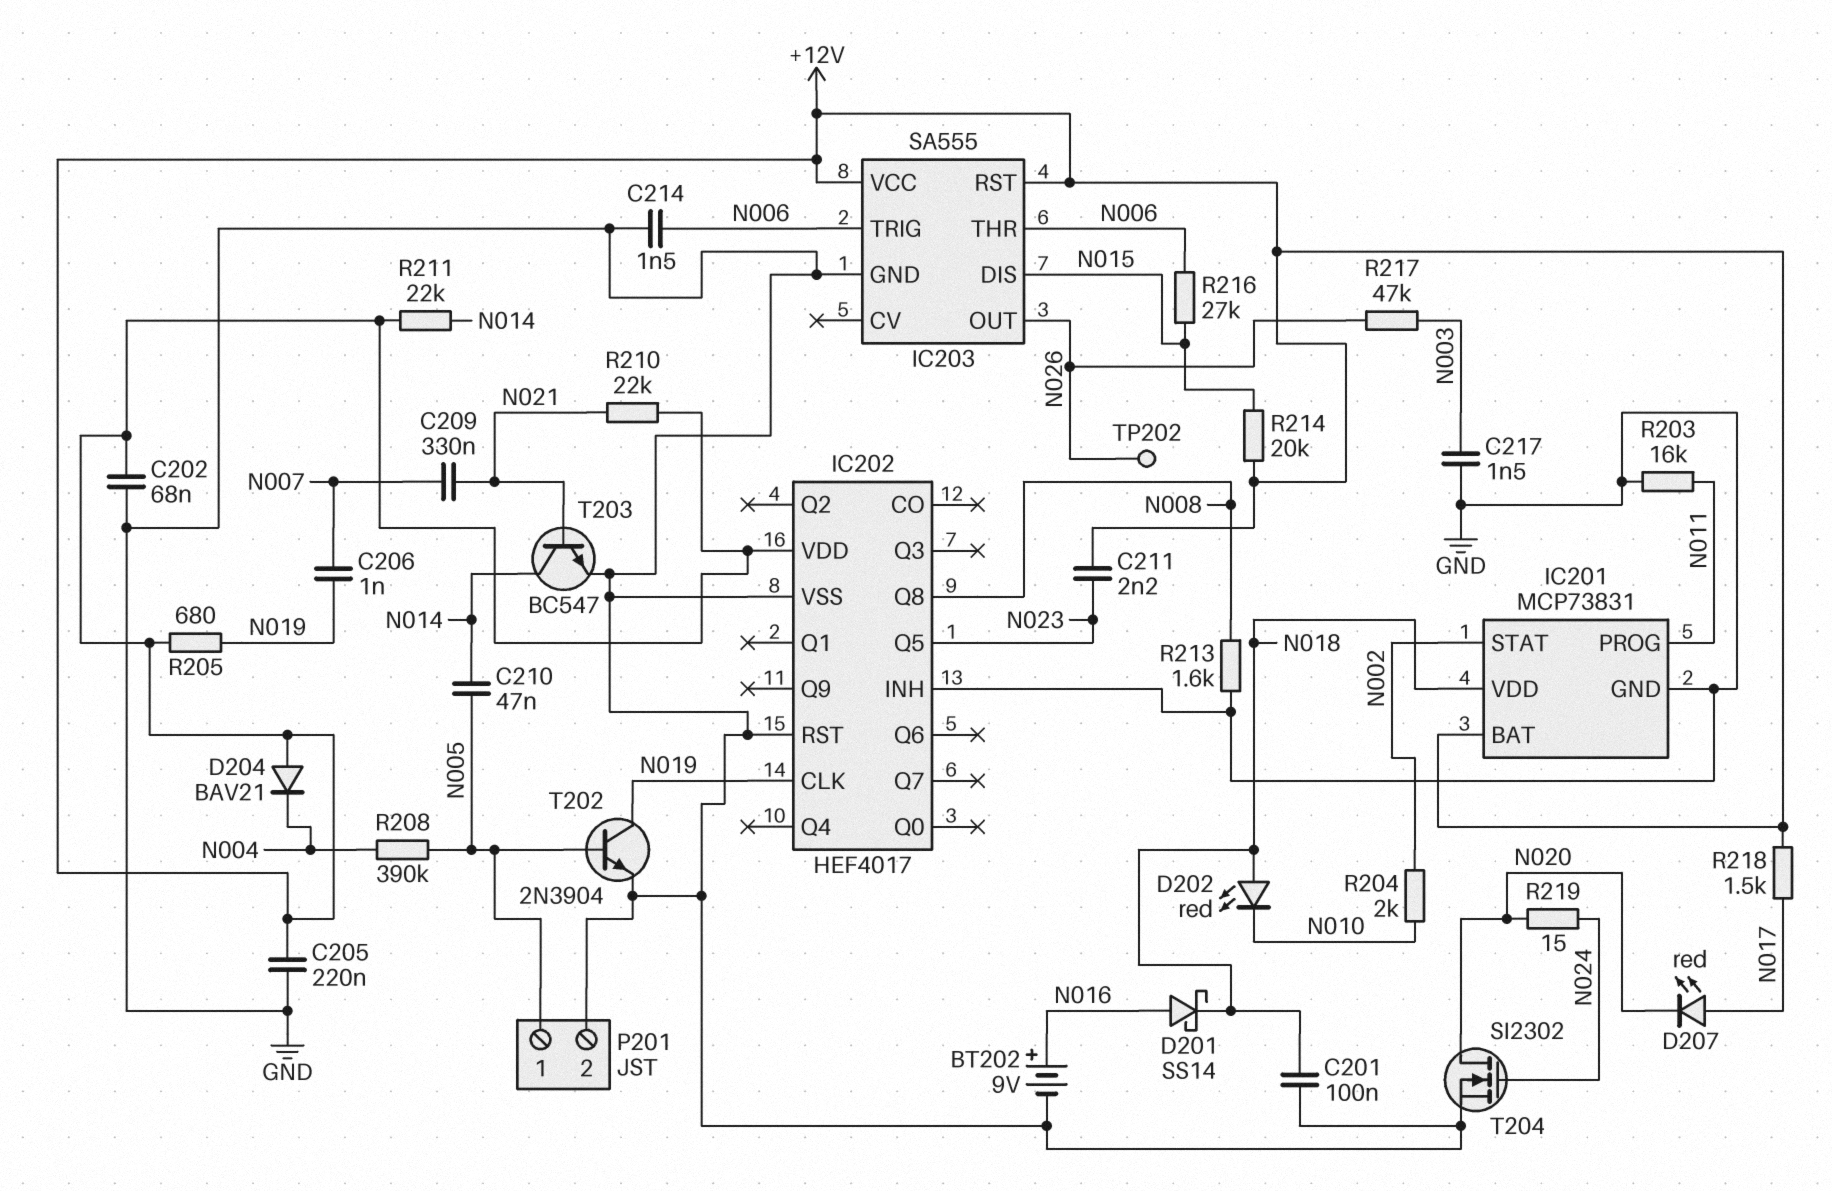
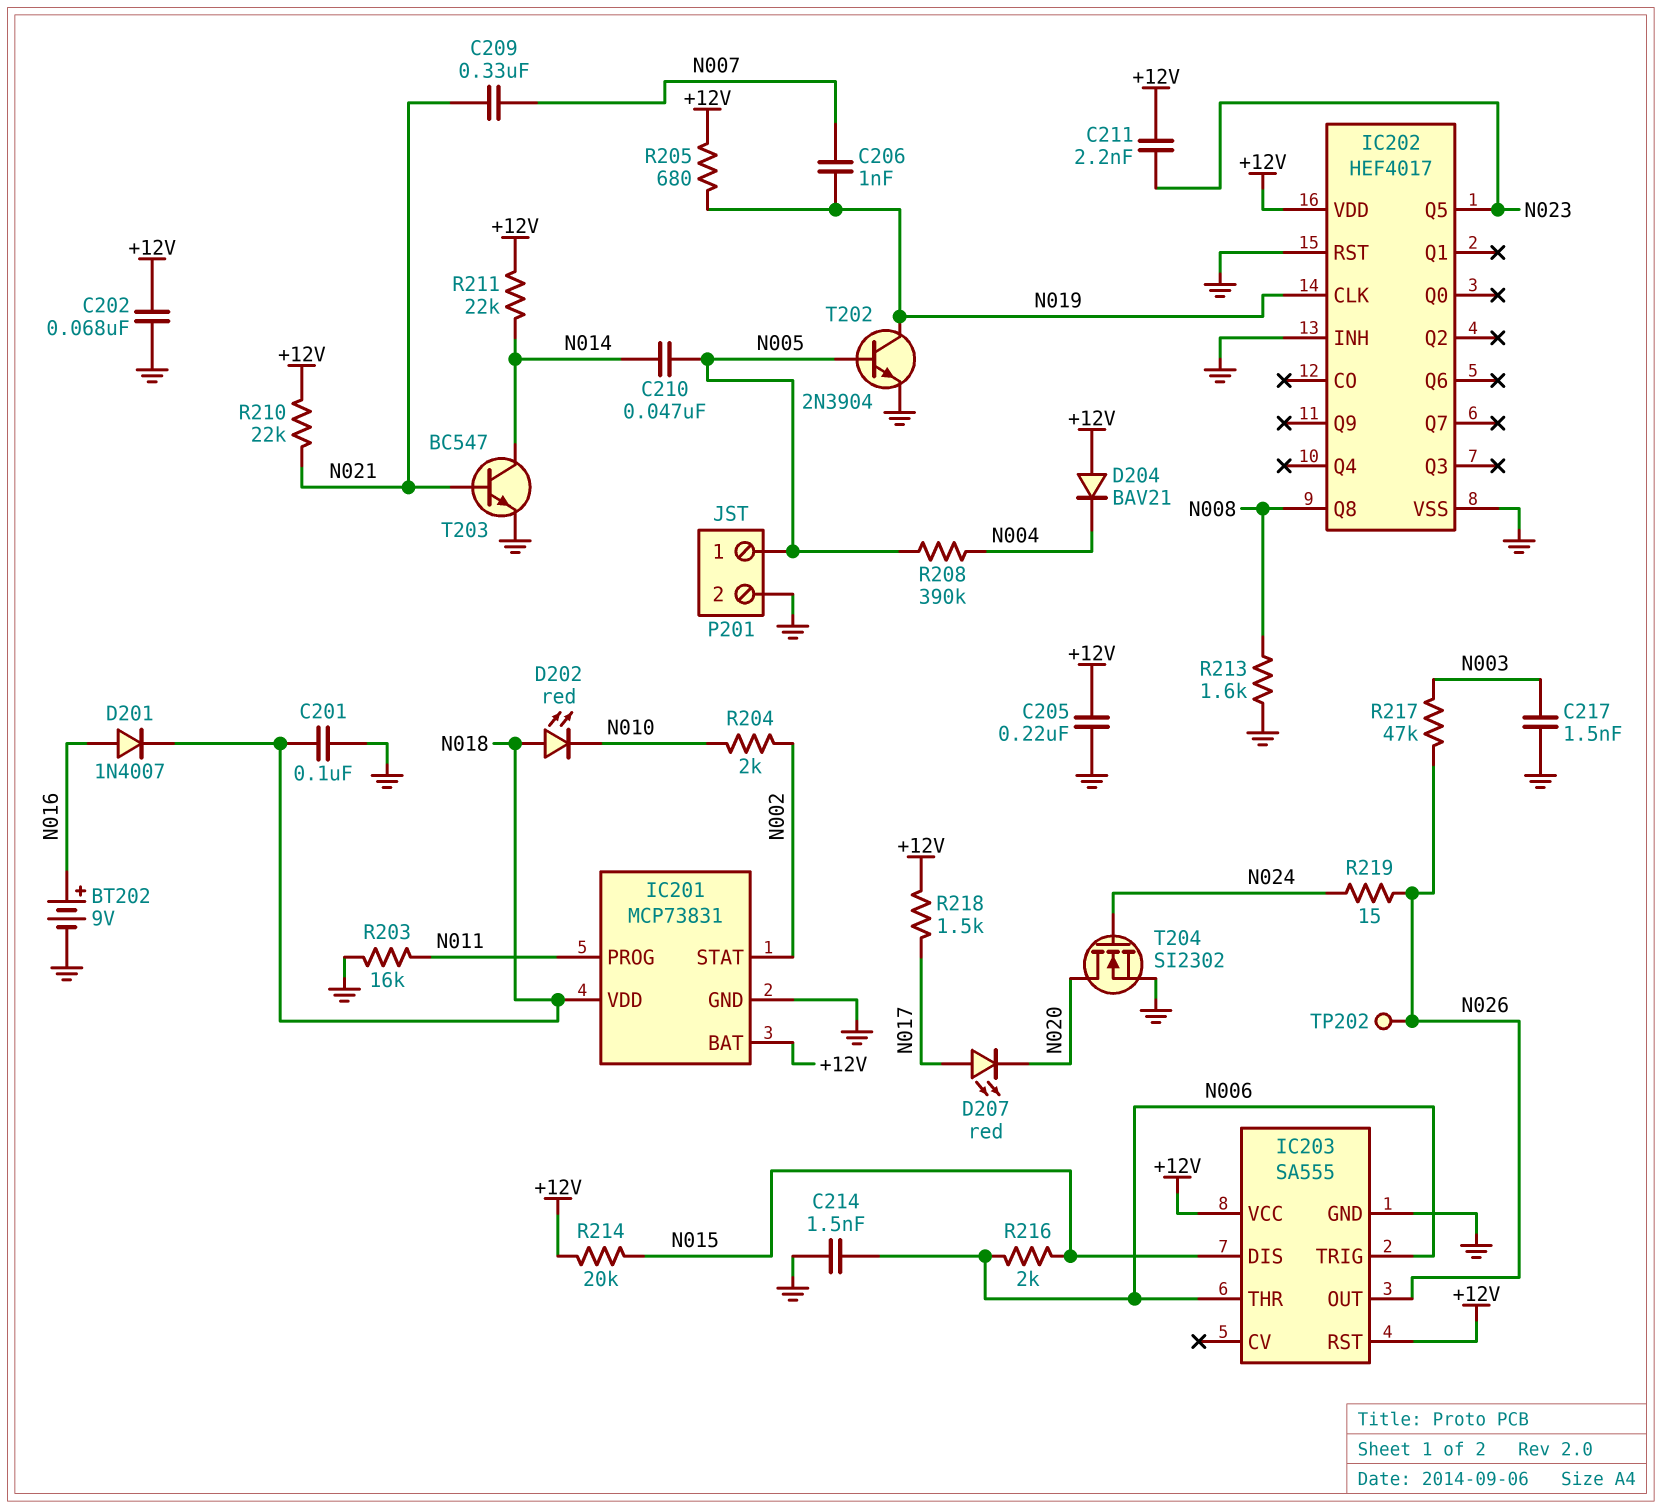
D201: schottky SS14 (A N016, K N018) -> diode 1N4007 (A N016, K N018)
R216: 27k (N006, N015) -> 2k (N006, N015)
R219: 15 (N020, N024) -> 15 (N024, N026)

